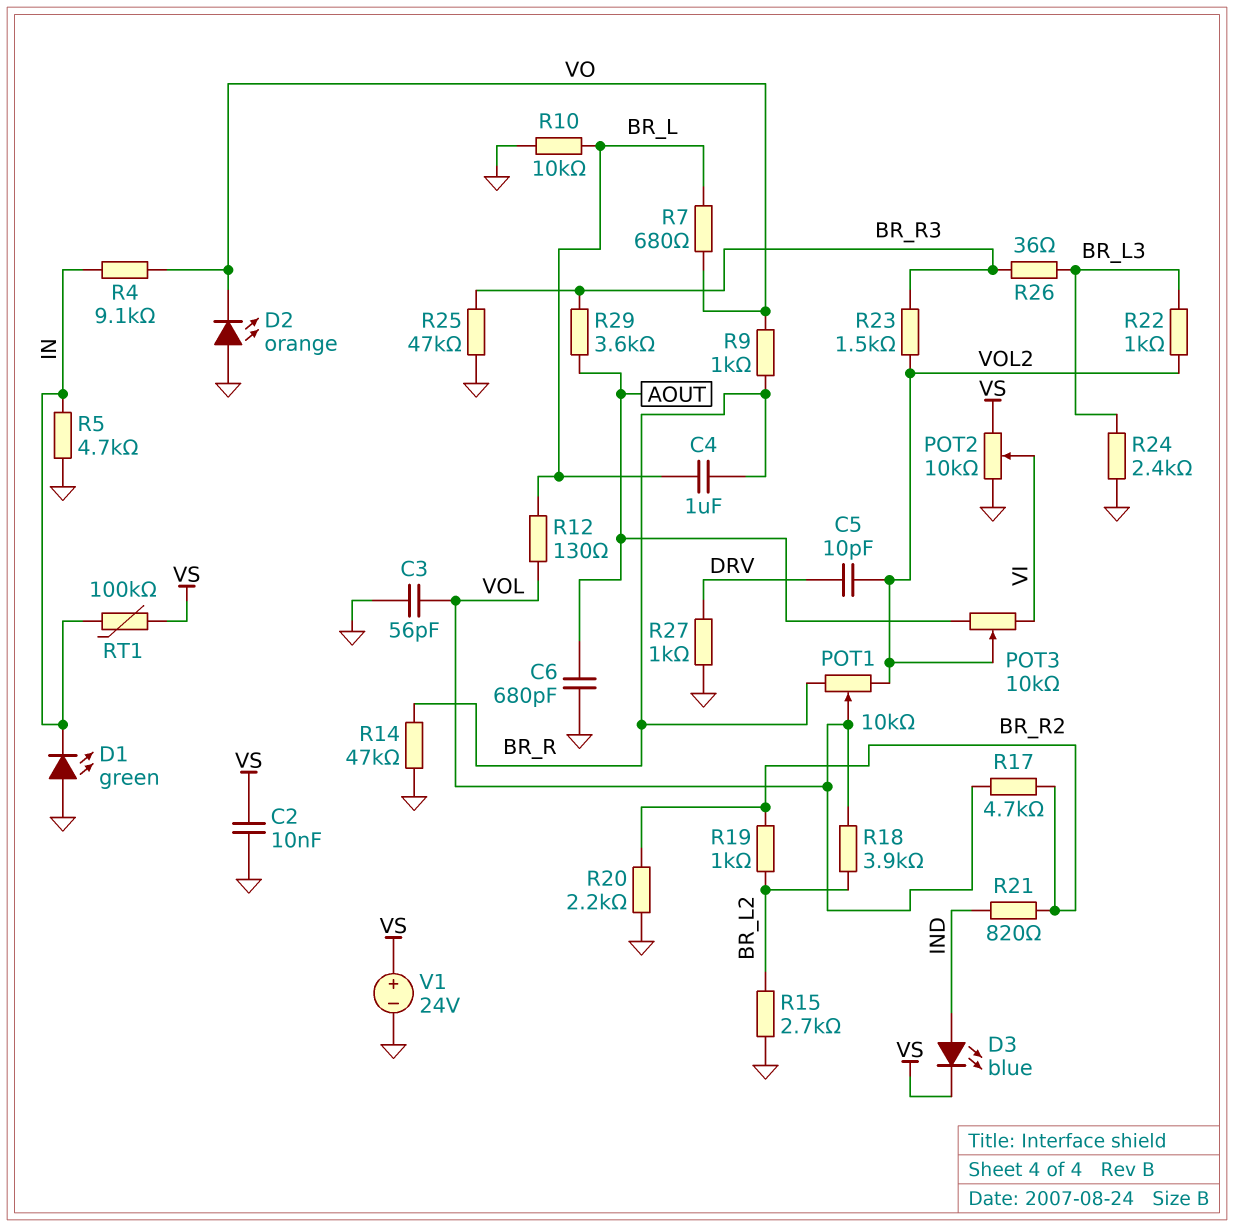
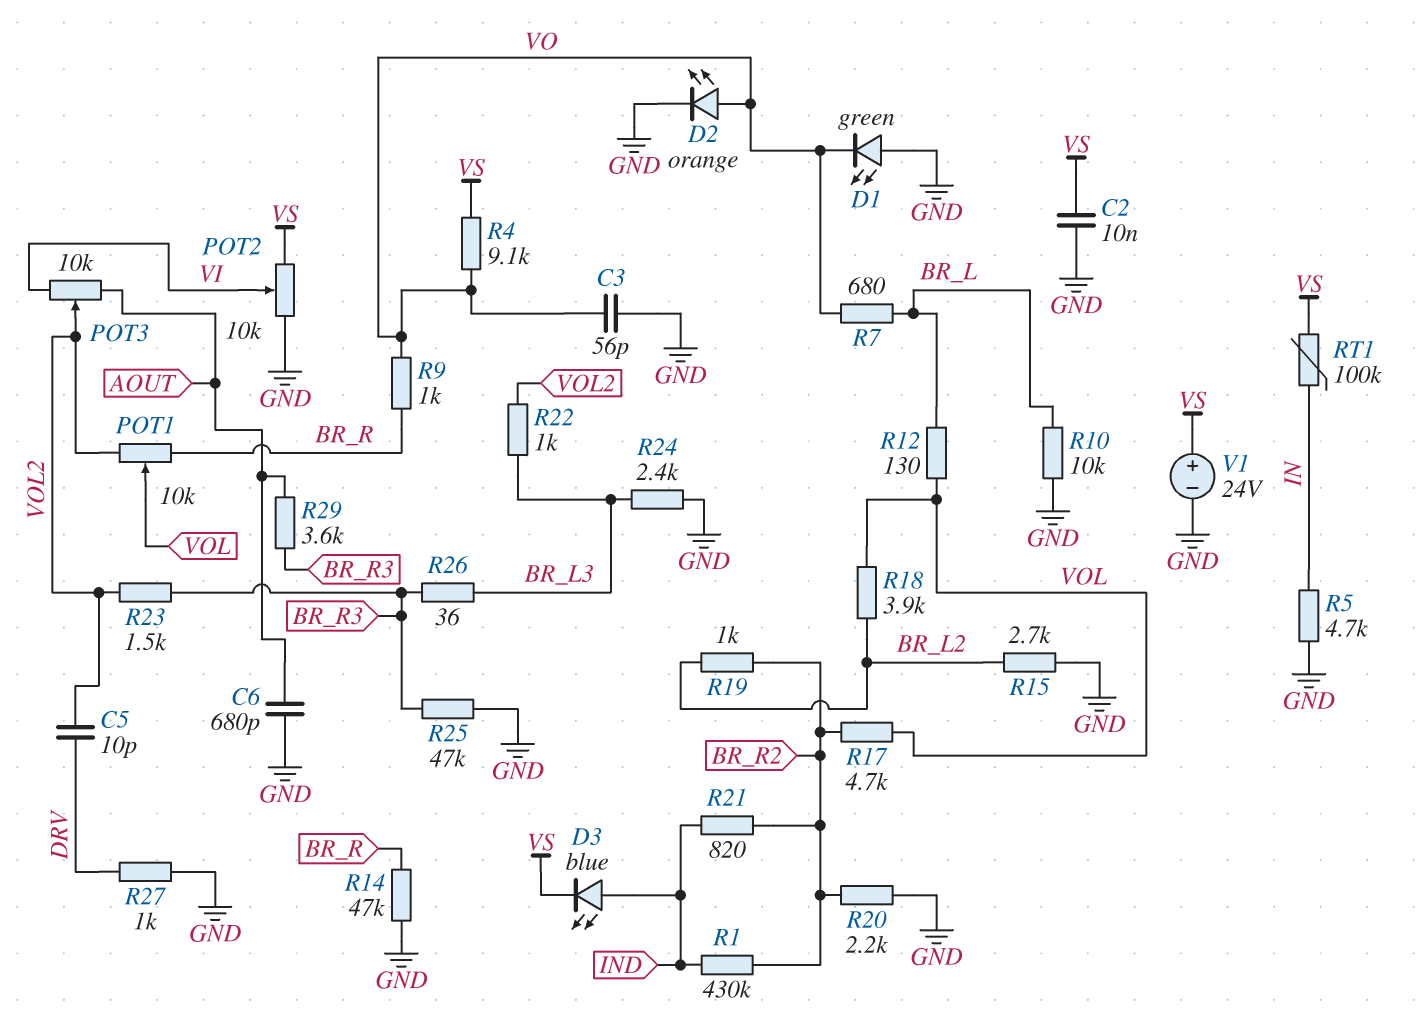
C3: 56pF (GND, VOL) -> 56pF (GND, VO)
C4: 1uF (BR_L, BR_R) -> none
D1: LED green (A GND, K IN) -> LED green (A GND, K VO)
D2: LED orange (A GND, K VO) -> LED orange (A VO, K GND)
R1: none -> 430k (BR_R2, IND)
R4: 9.1k (IN, VO) -> 9.1k (VO, VS)

